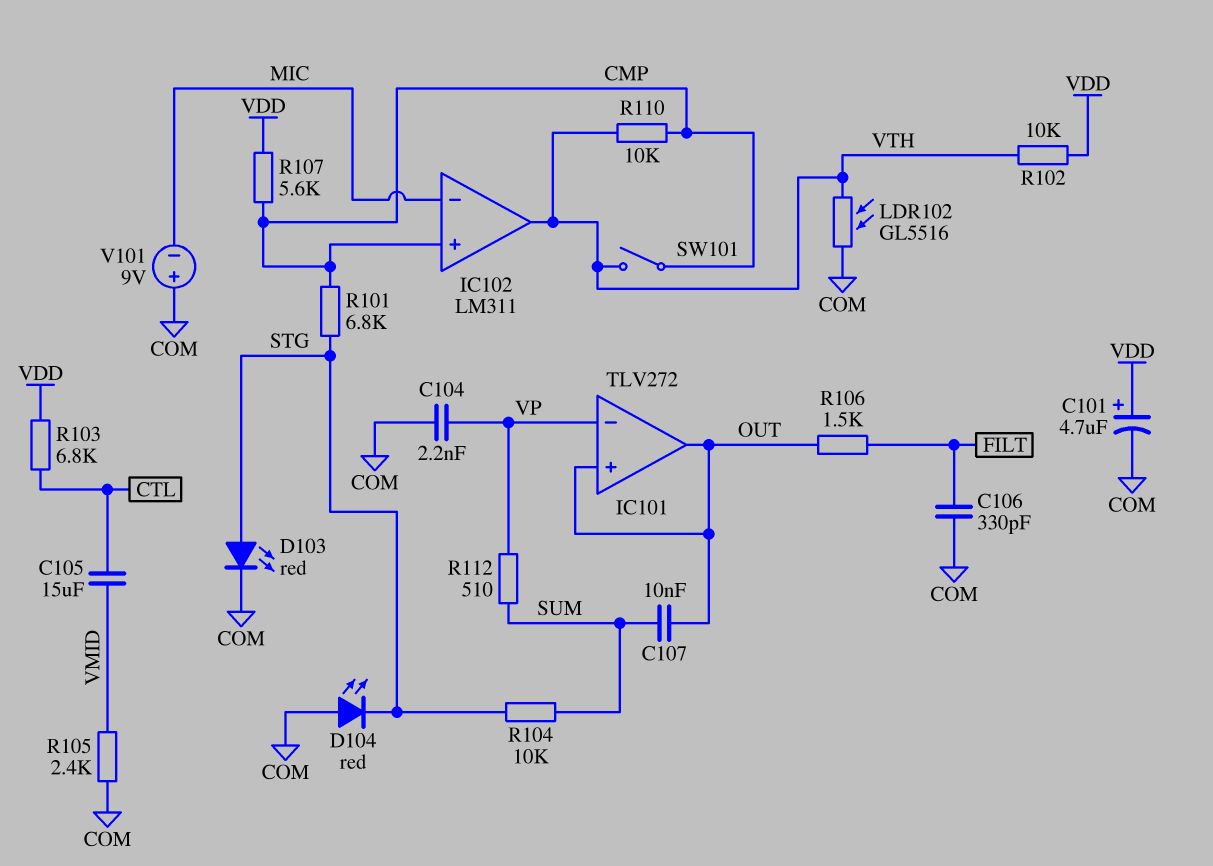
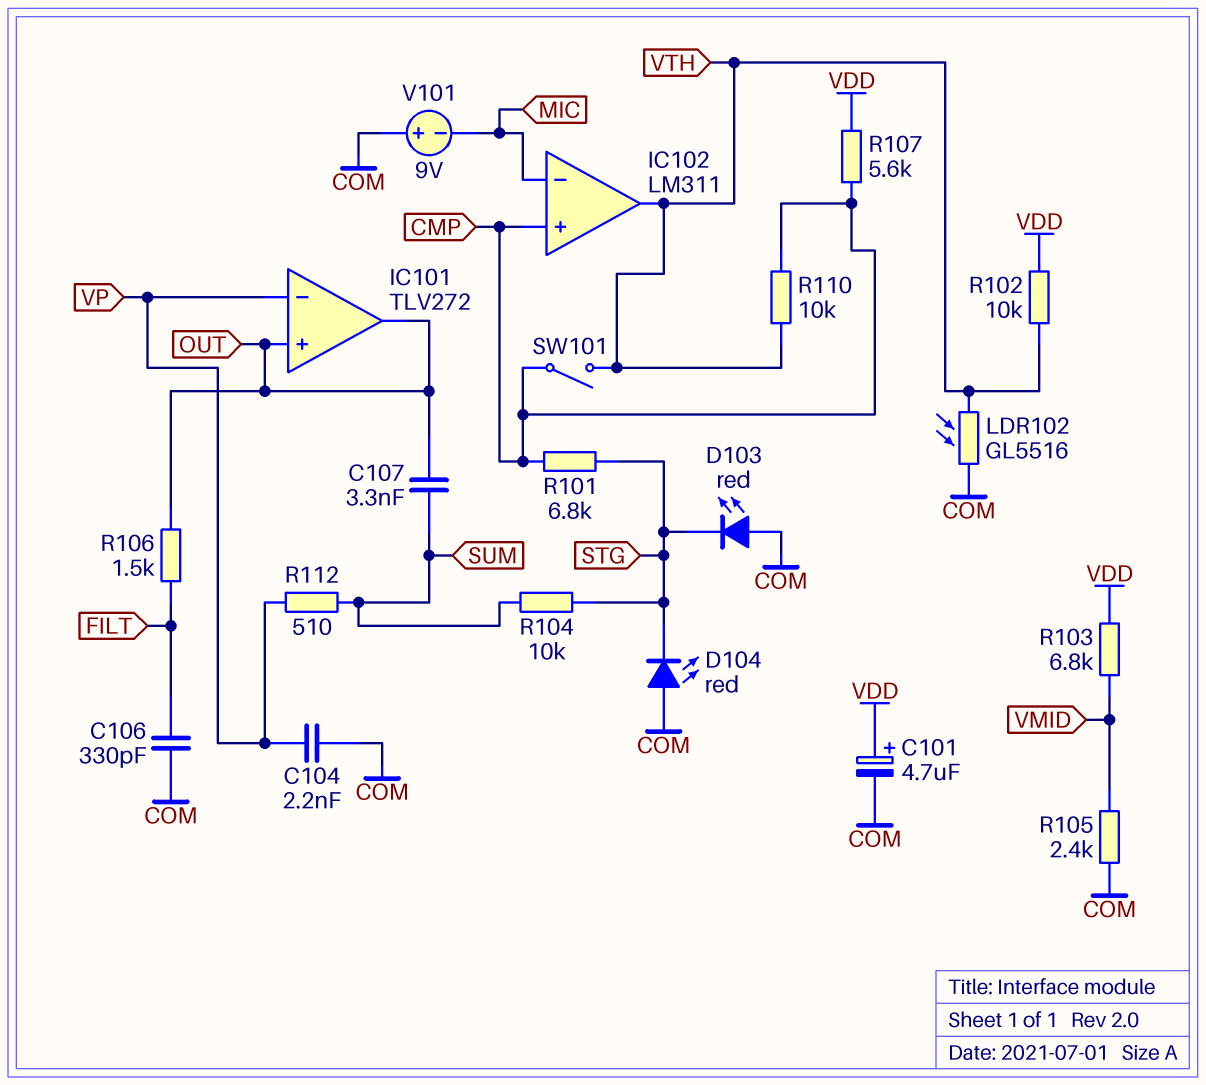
C105: 15uF (CTL, VMID) -> none
C107: 10nF (OUT, SUM) -> 3.3nF (OUT, SUM)
D103: LED red (A STG, K COM) -> LED red (A COM, K STG)
R103: 6.8k (CTL, VDD) -> 6.8k (VDD, VMID)

